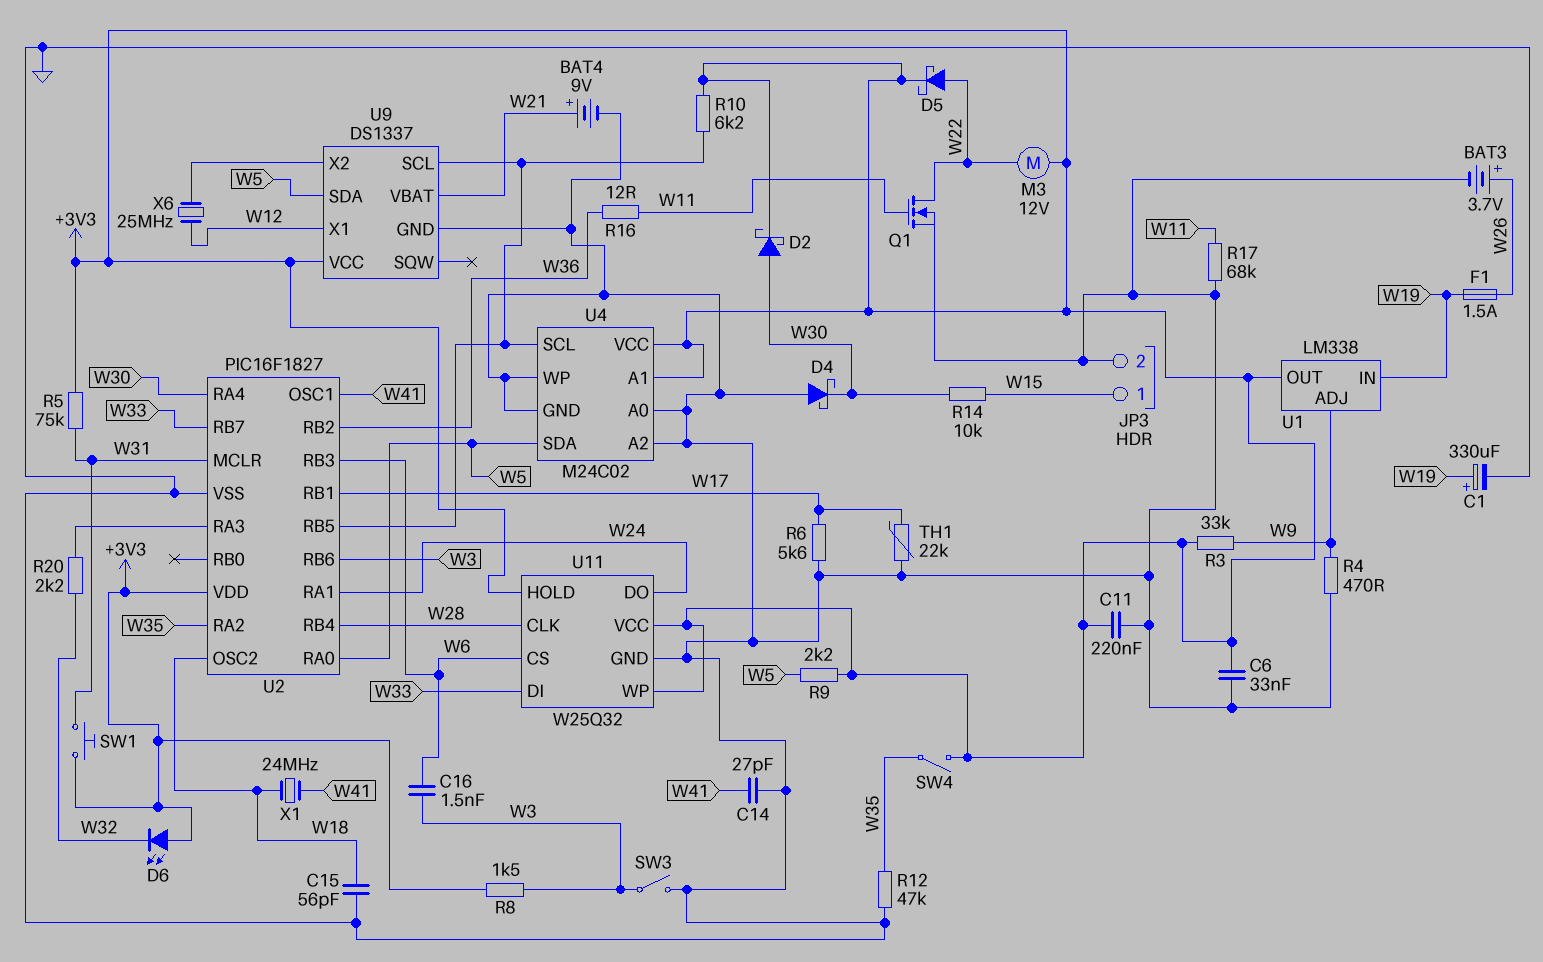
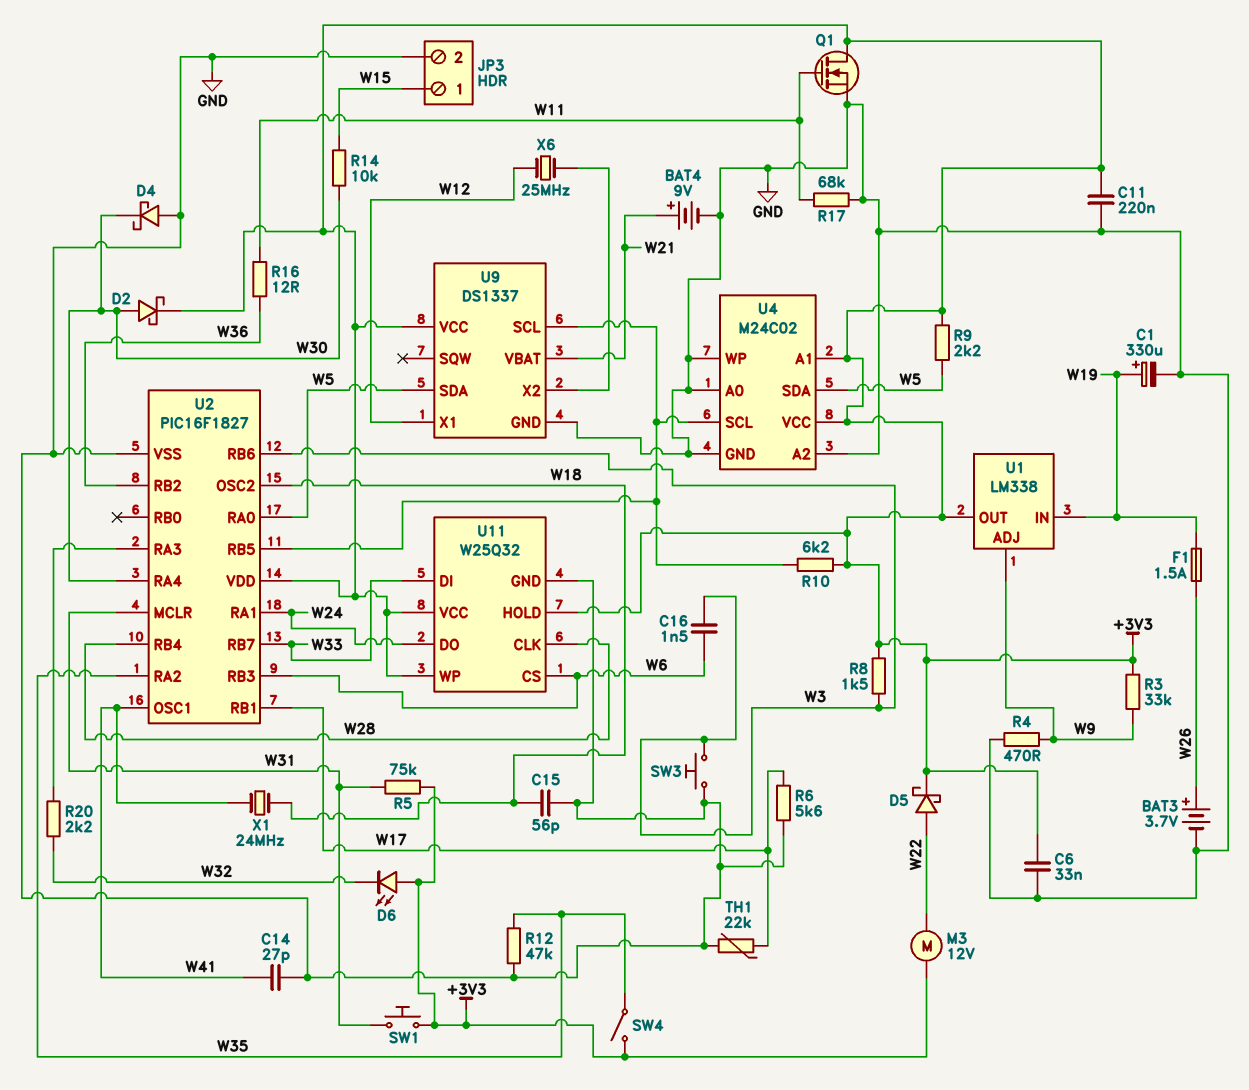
Q1: NMOS (G W11, D W22, S GND) -> NMOS (G W11, D +3V3, S GND)
SW3: switch (GND, W3) -> button (GND, W3)

